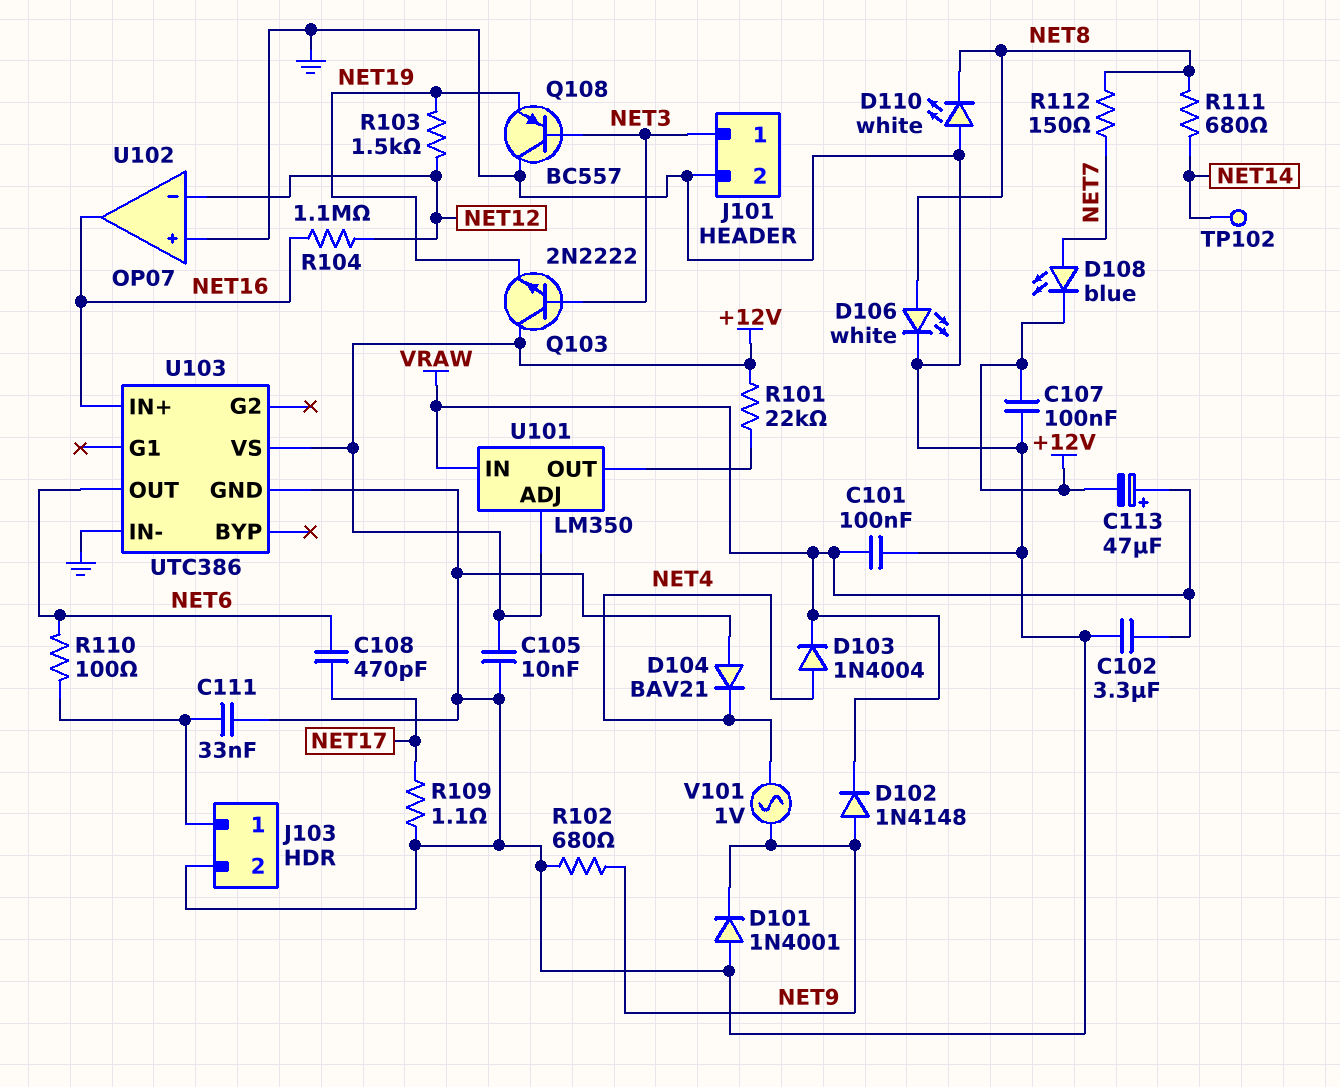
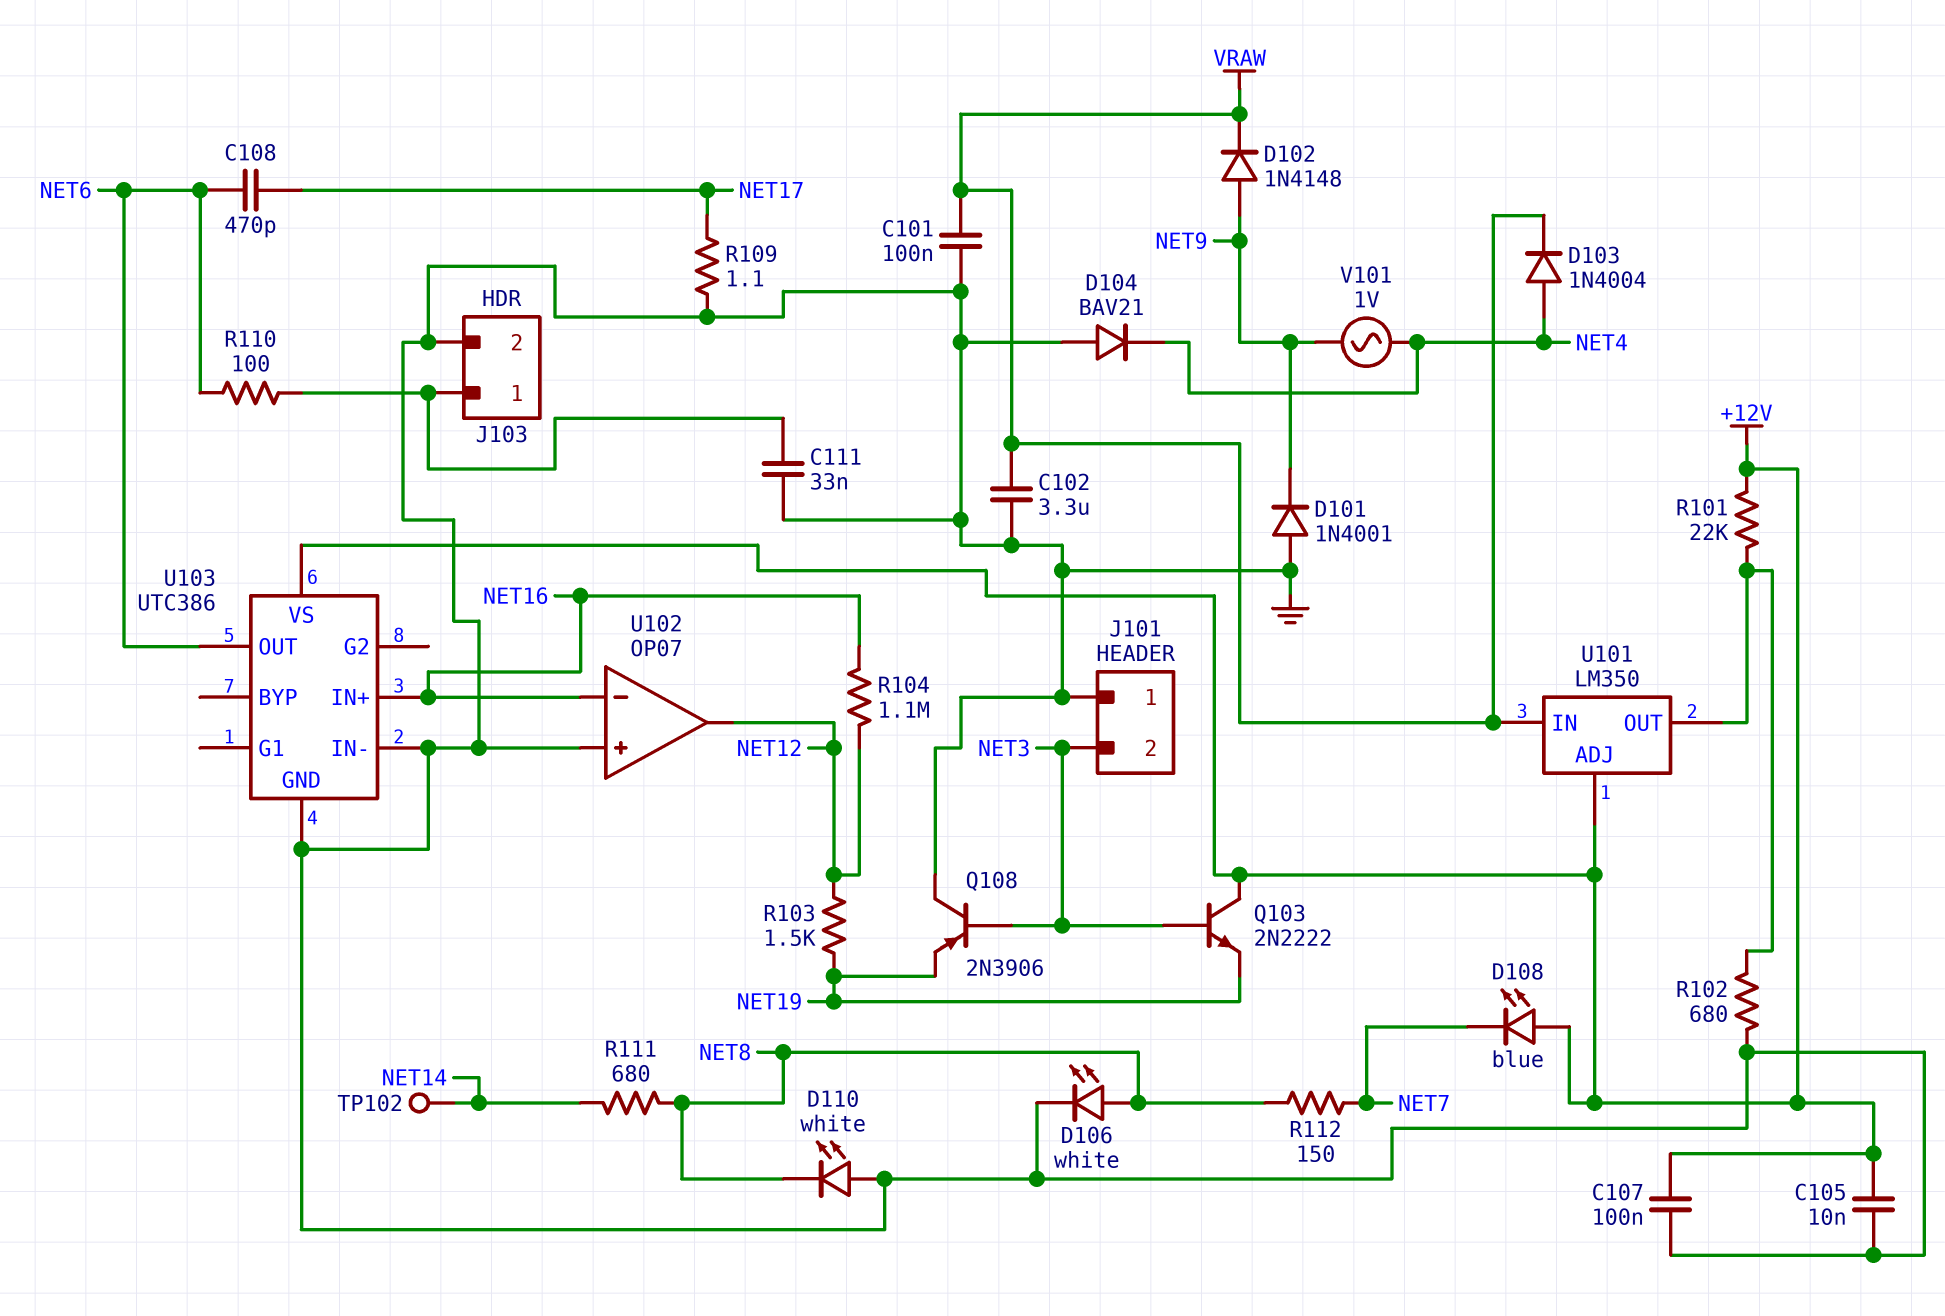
C113: 47uF (plus VRAW, minus +12V) -> none
D108: LED blue (A NET7, K +12V) -> LED blue (A +12V, K NET7)
J101 pin 1: NET3 -> GND
J101 pin 2: GND -> NET3
Q108: PNP BC557 (B NET3, C GND, E NET19) -> PNP 2N3906 (B NET3, C GND, E NET19)
R102: 680 (GND, NET9) -> 680 (GND, U101/OUT)
U102 pin in-: NET12 -> NET16
U102 pin out: NET16 -> NET12

